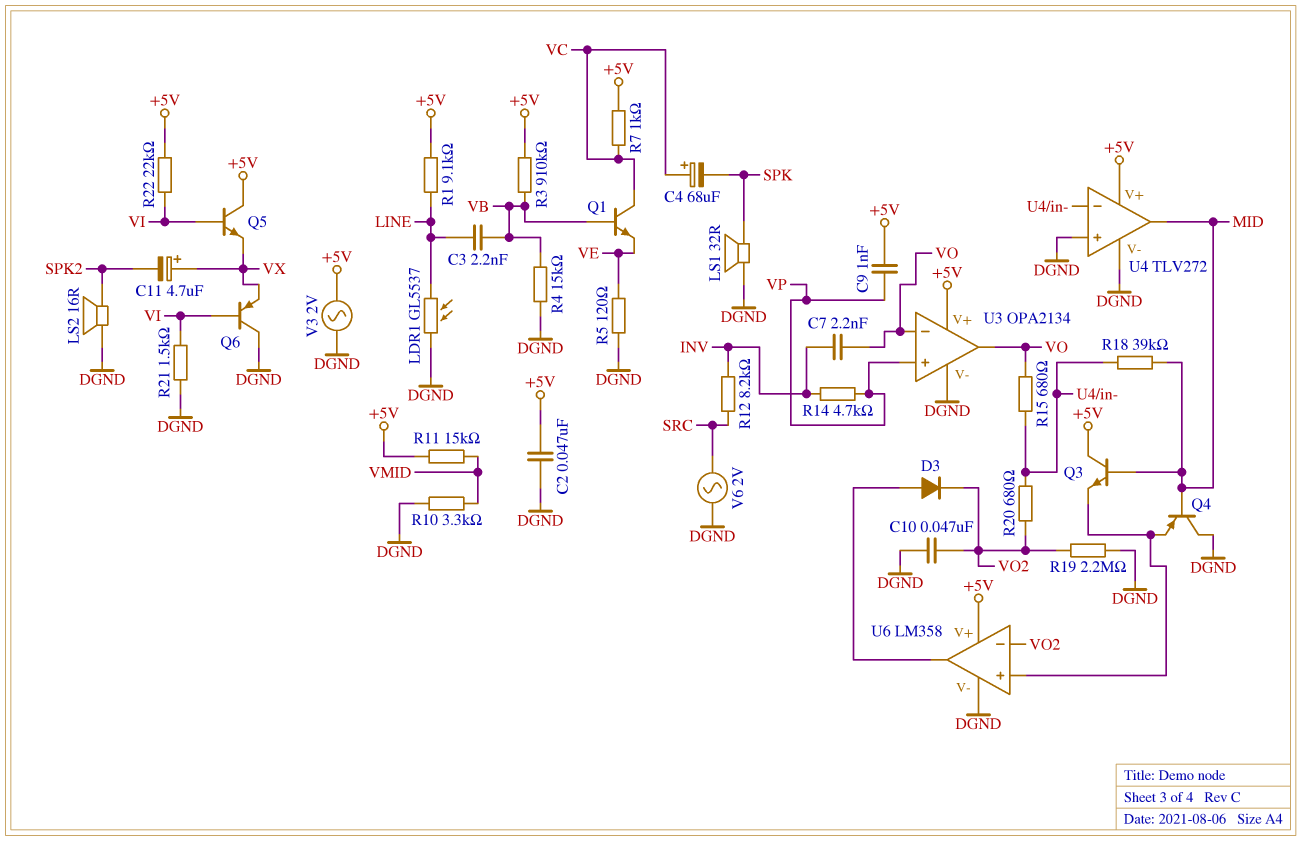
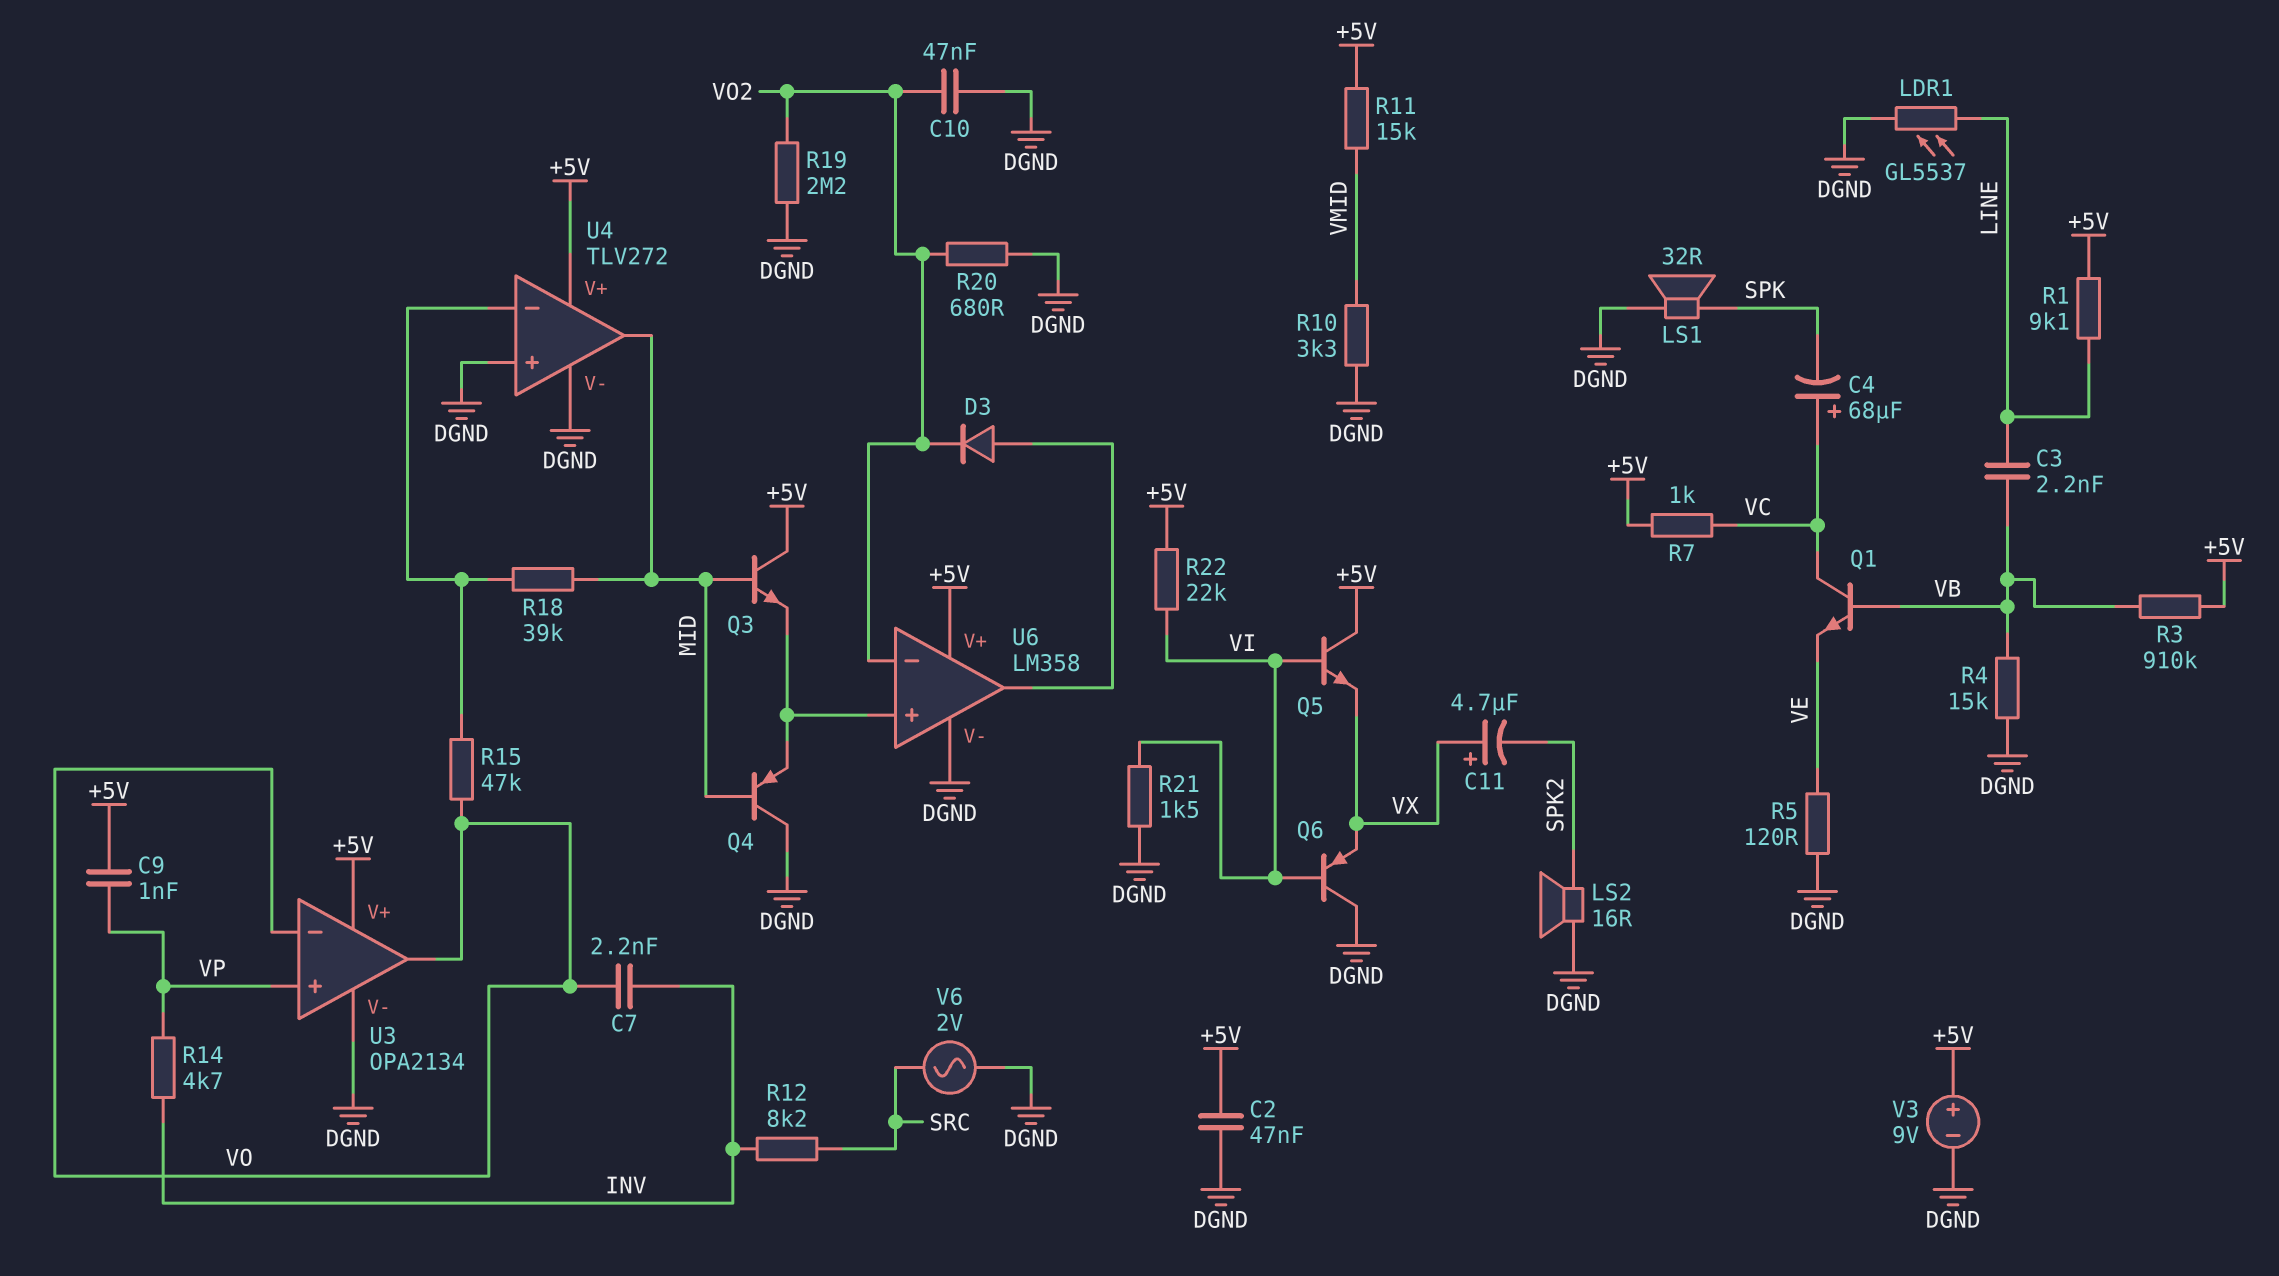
R15: 680 (U4/in-, VO) -> 47k (U4/in-, VO)
R20: 680 (U4/in-, VO2) -> 680 (DGND, VO2)
V3: AC 2V (+5V, DGND) -> 9V (plus +5V, minus DGND)

